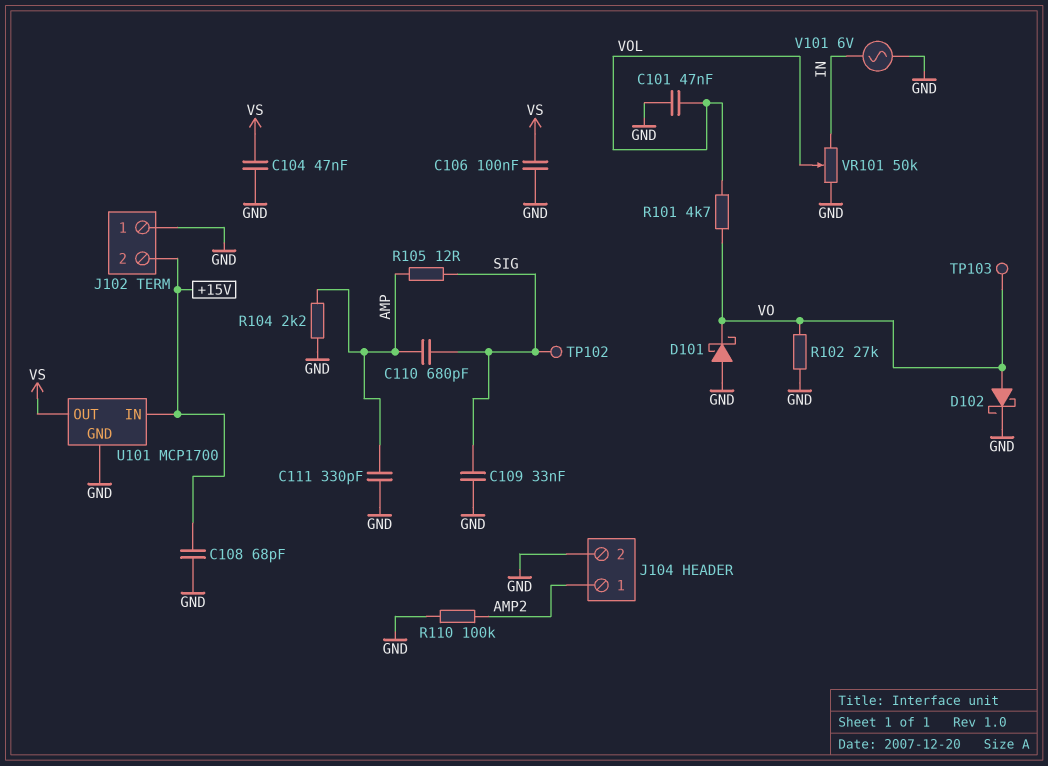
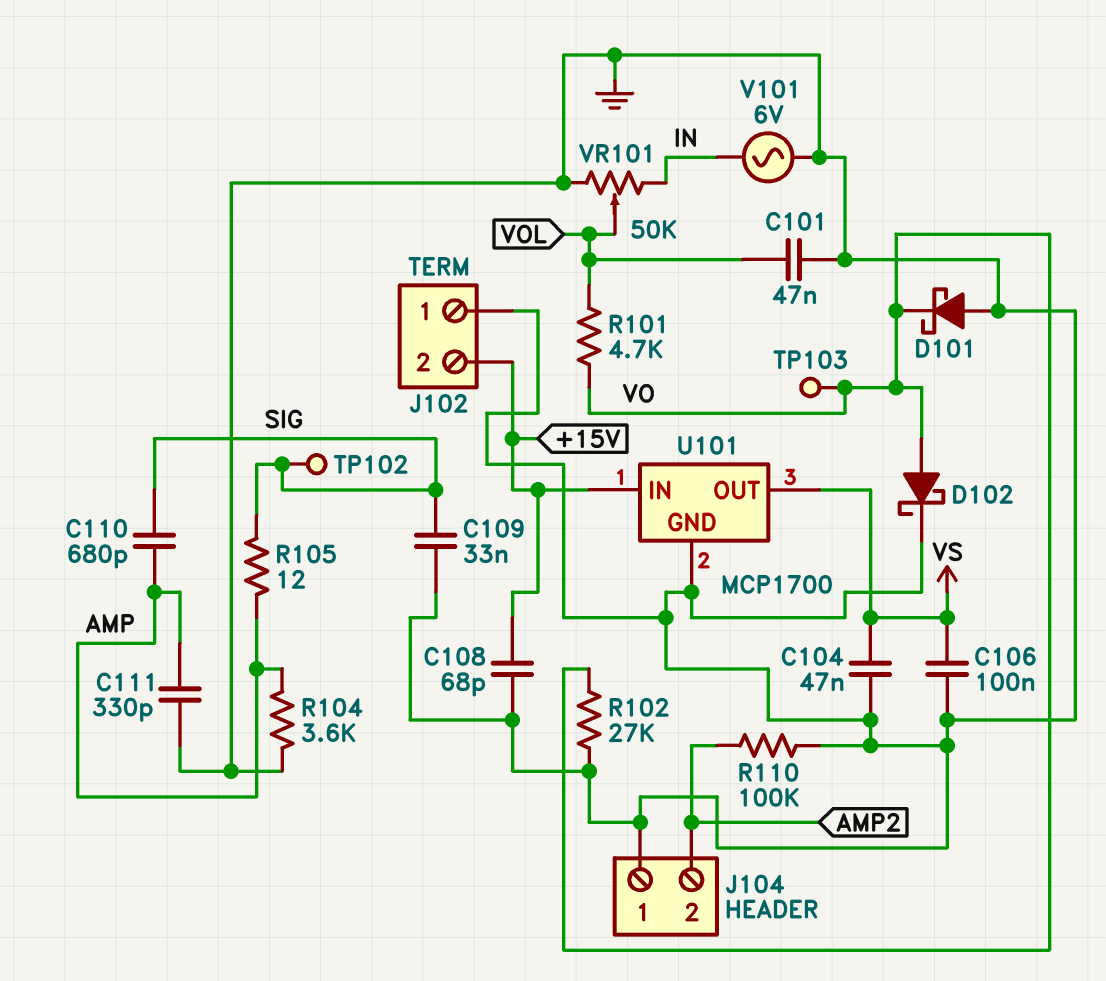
J104 pin 1: AMP2 -> GND
J104 pin 2: GND -> AMP2
R104: 2.2k (AMP, GND) -> 3.6k (AMP, GND)

